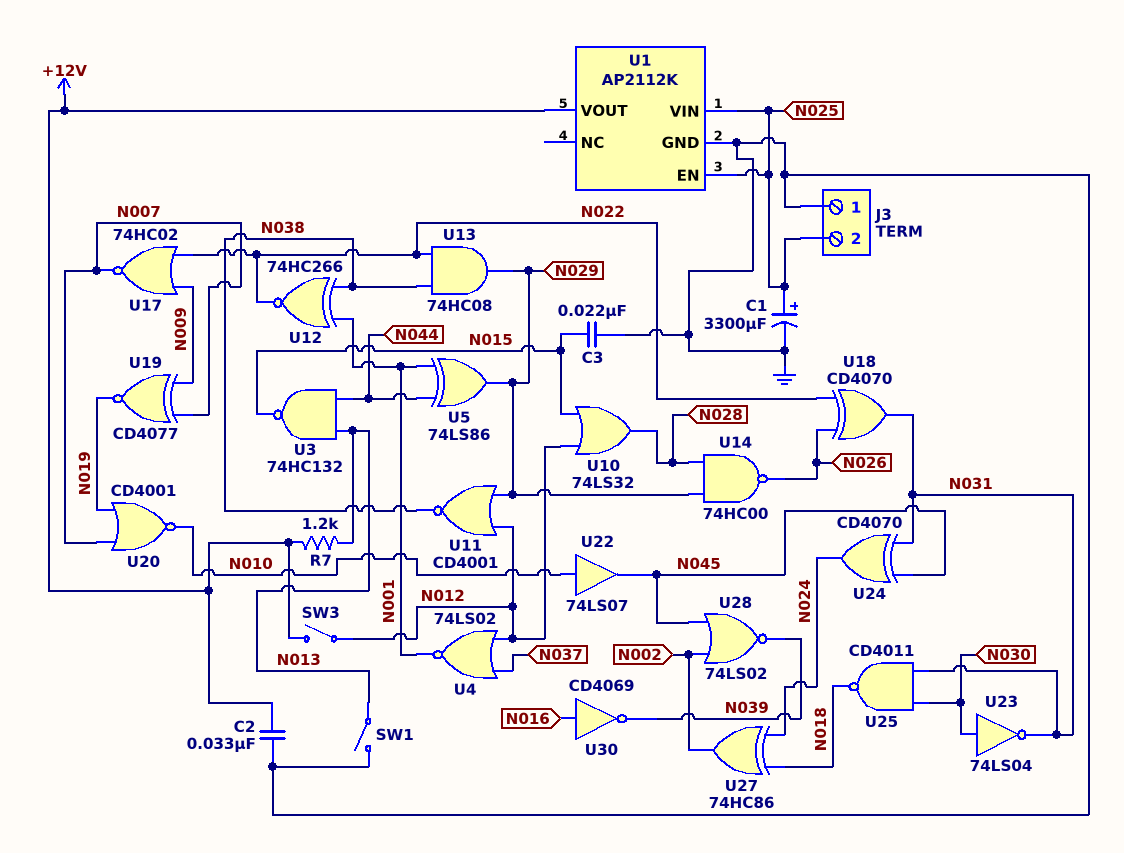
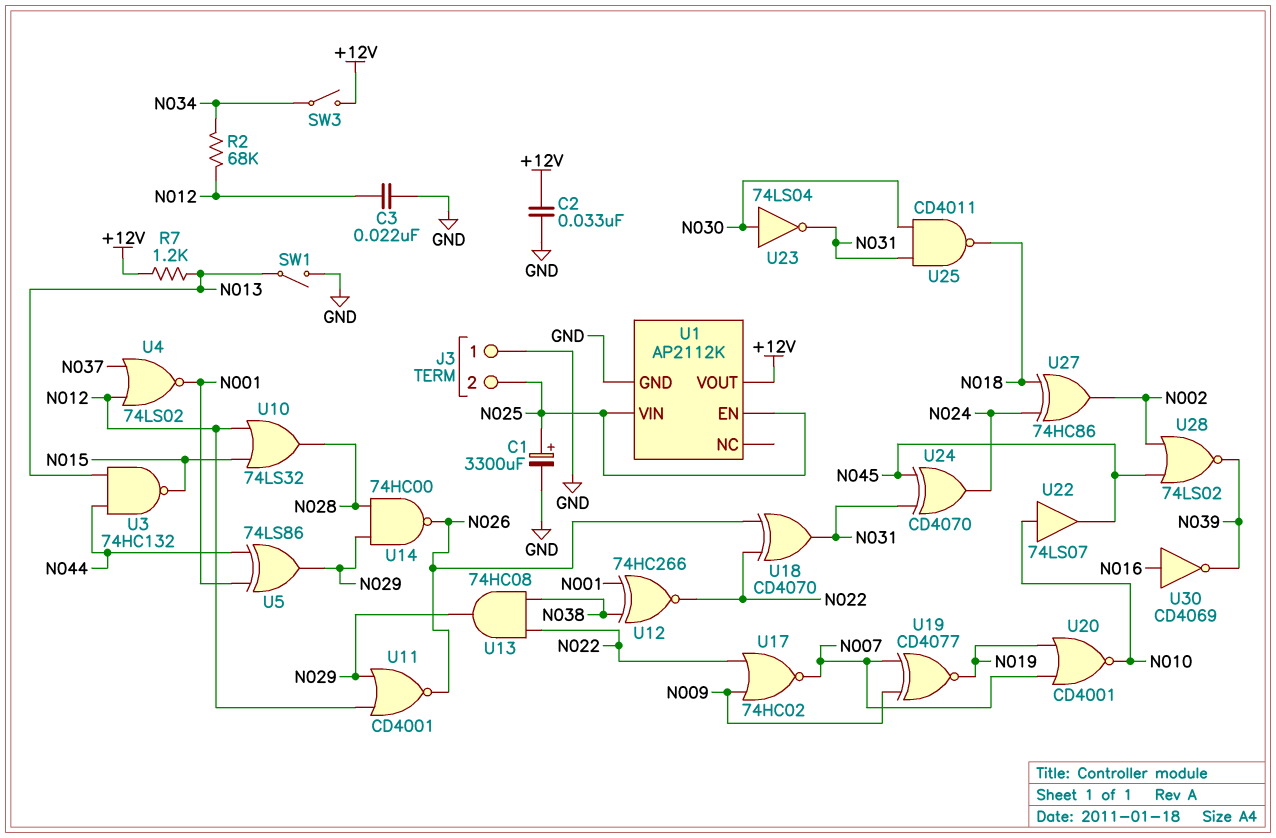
C3: 22nF (GND, N015) -> 22nF (GND, N012)
R2: none -> 68k (N012, N034)
SW3: switch (+12V, N012) -> switch (+12V, N034)
U11: NOR CD4001 (in N012, in N029, out N038) -> NOR CD4001 (in N012, in N029, out N026)

